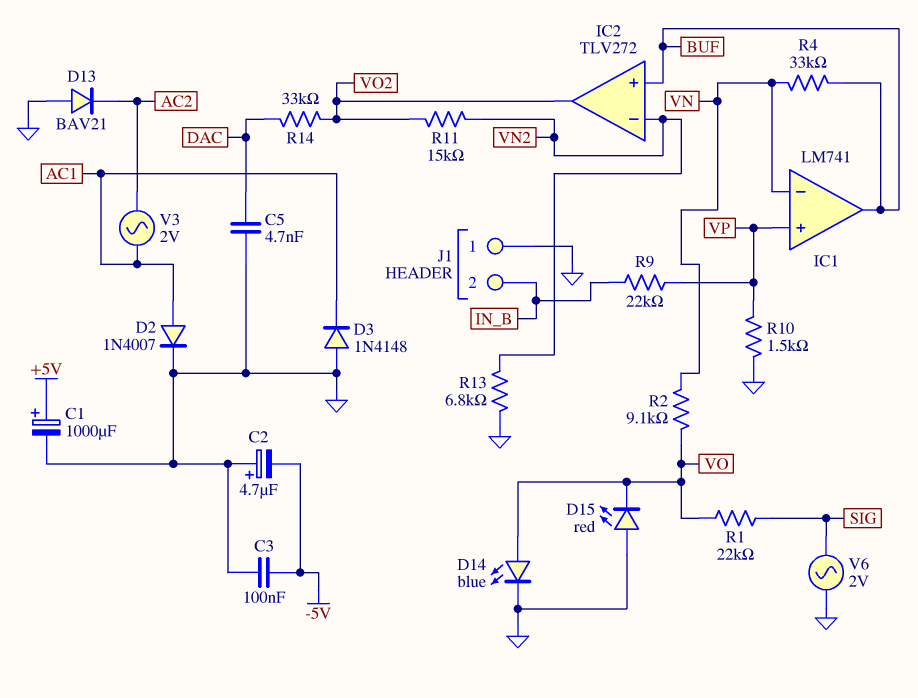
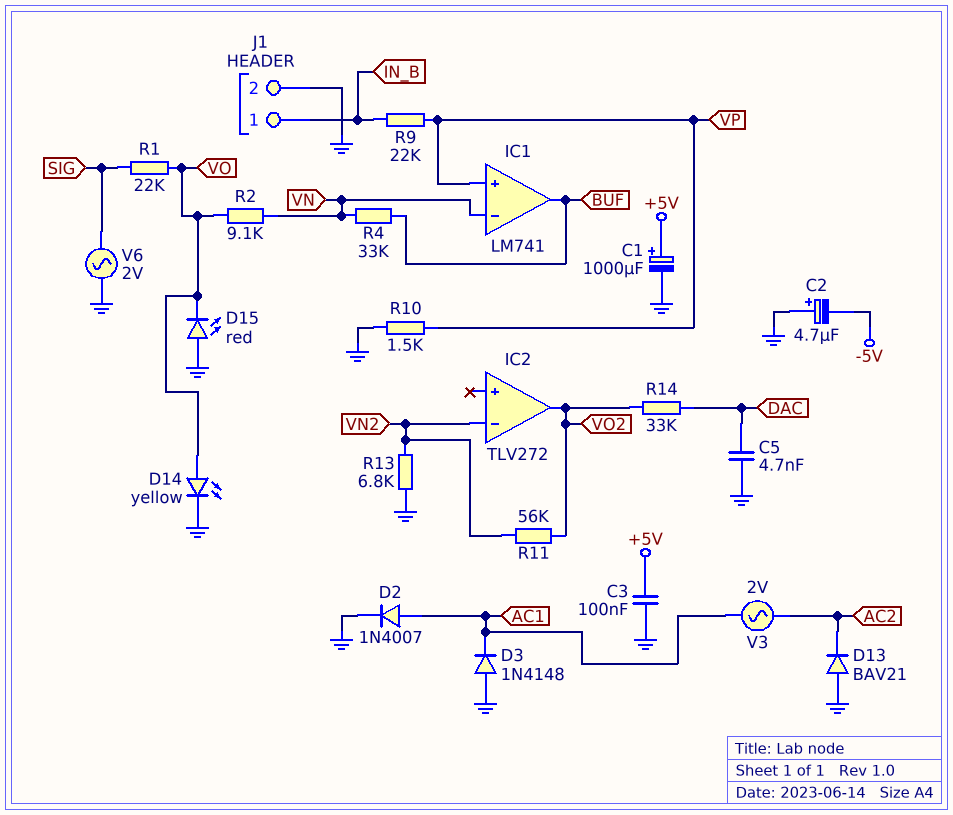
C3: 100nF (-5V, GND) -> 100nF (+5V, GND)
D14: LED blue (A VO, K GND) -> LED yellow (A VO, K GND)
IC2 pin in+: BUF -> none
J1 pin 1: GND -> IN_B
J1 pin 2: IN_B -> GND
R11: 15k (VN2, VO2) -> 56k (VN2, VO2)

